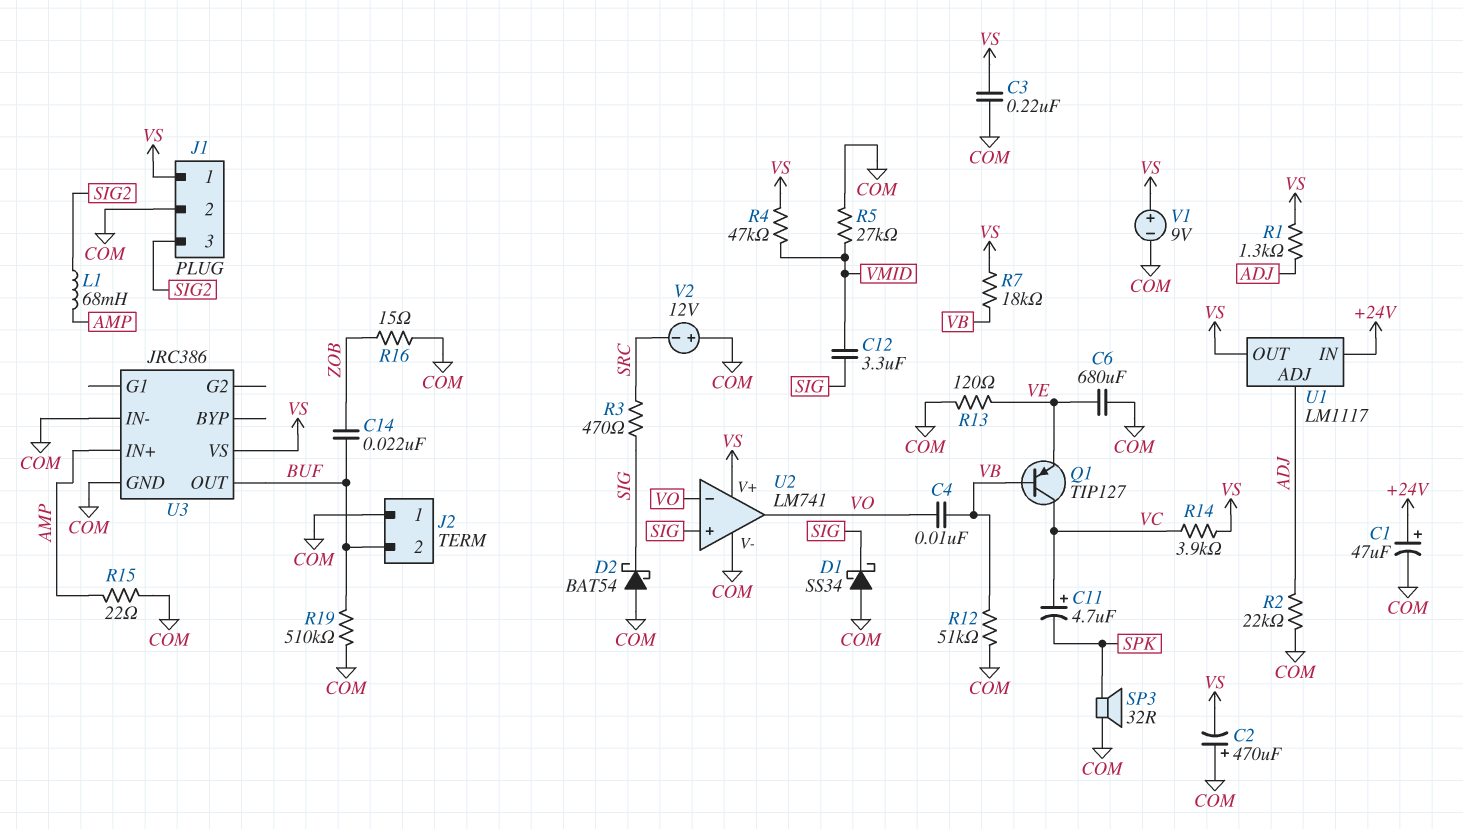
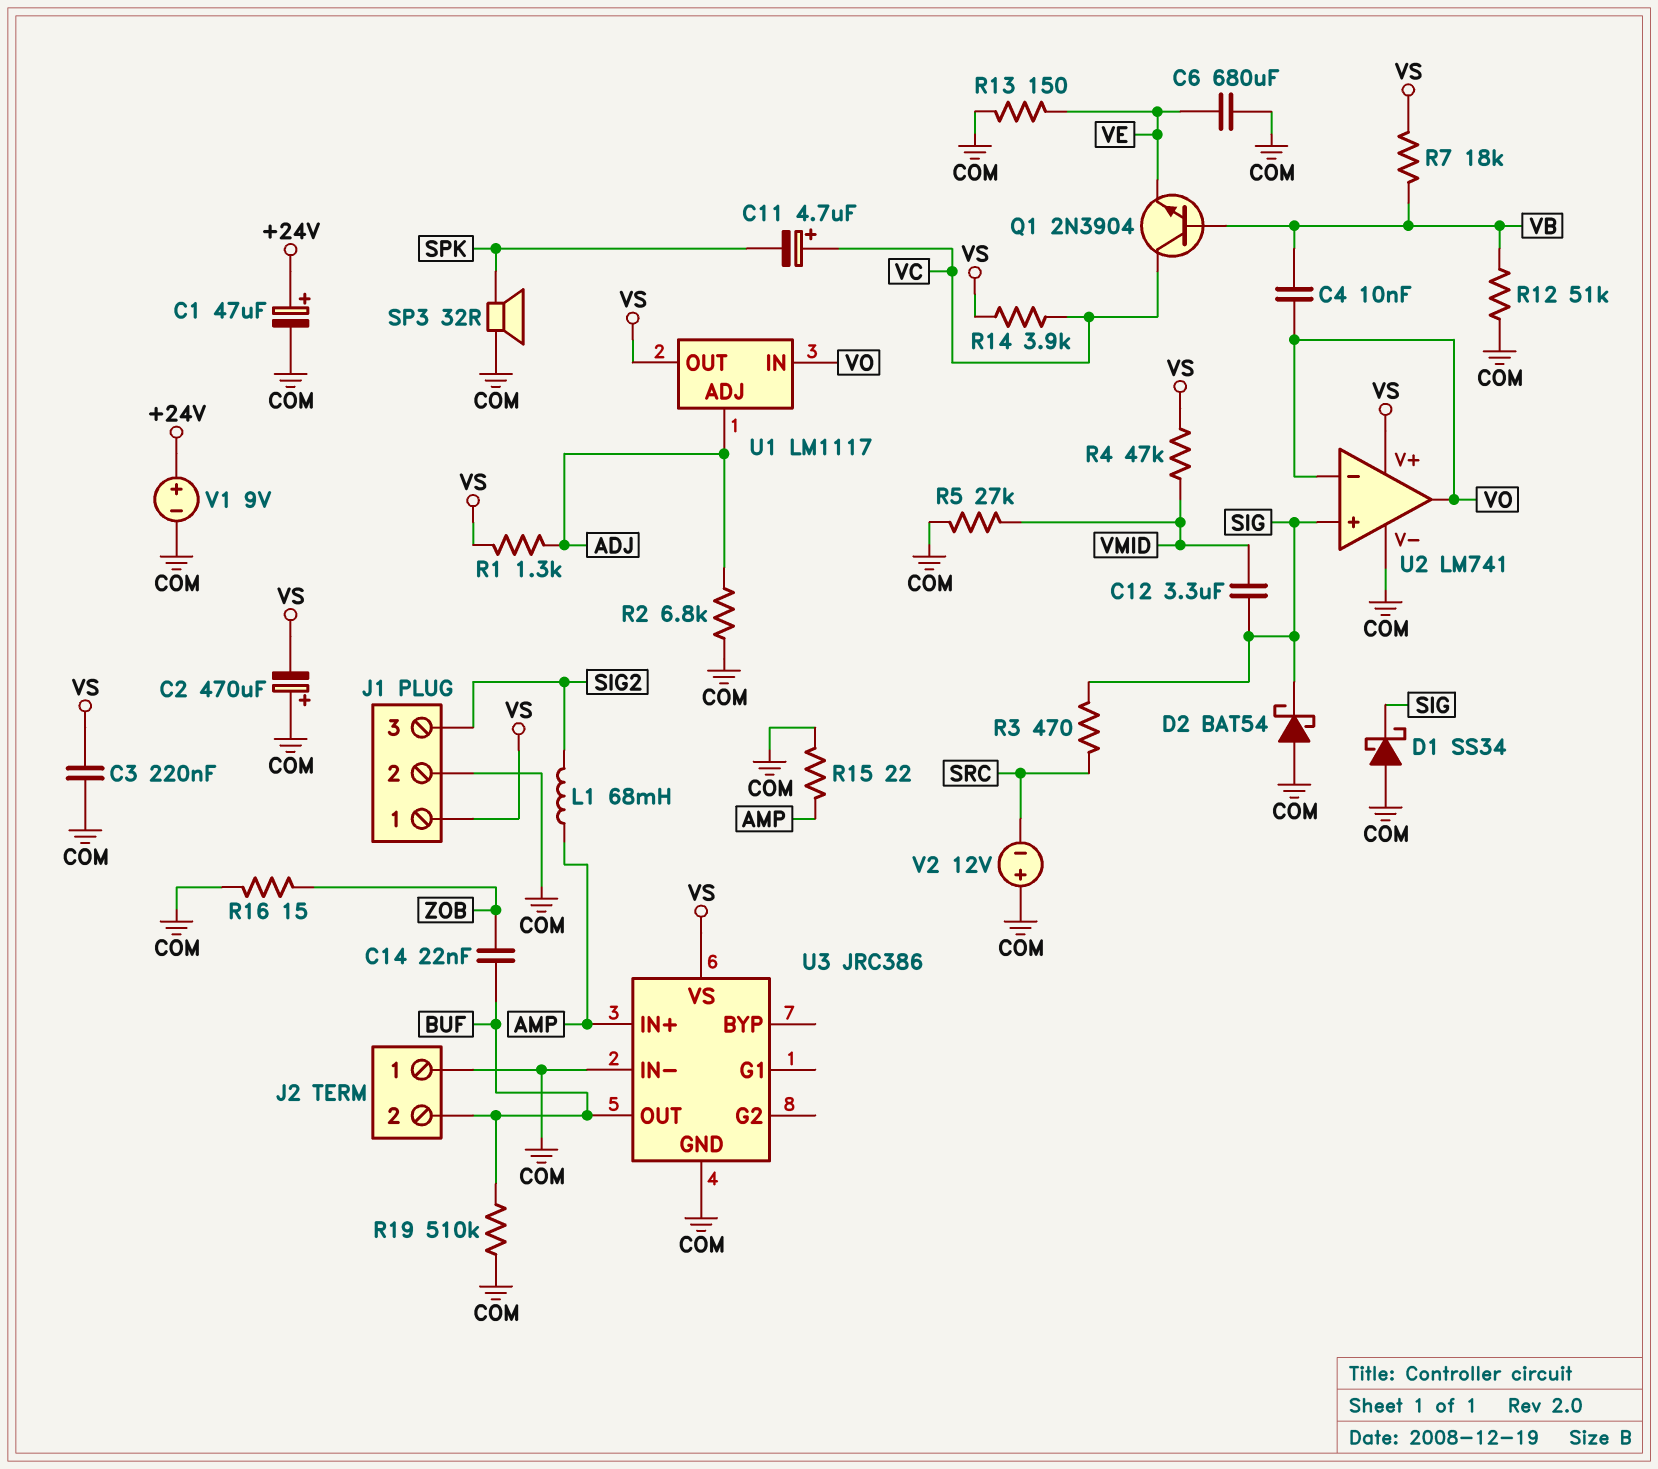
Q1: PNP TIP127 (B VB, C VC, E VE) -> NPN 2N3904 (B VB, C VC, E VE)
R2: 22k (ADJ, COM) -> 6.8k (ADJ, COM)
R13: 120 (COM, VE) -> 150 (COM, VE)
U1 pin IN: +24V -> VO
V1: 9V (plus VS, minus COM) -> 9V (plus +24V, minus COM)

